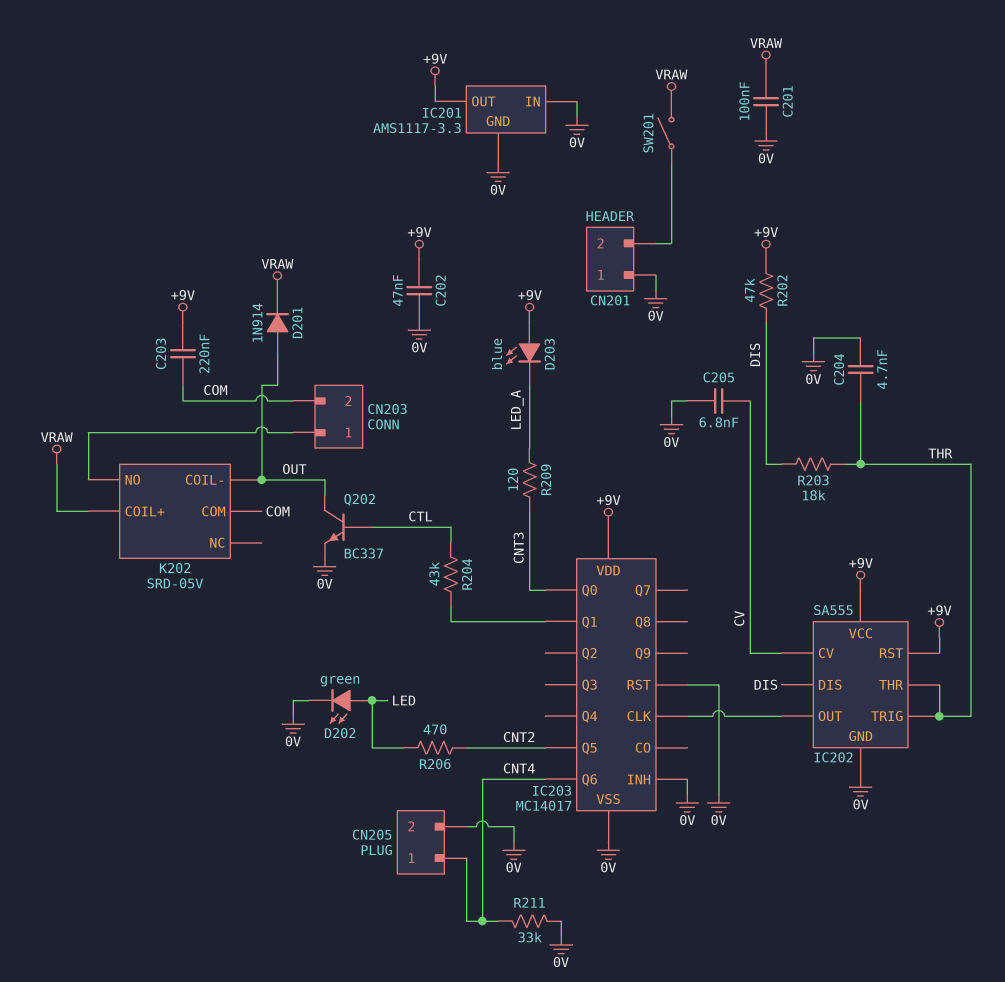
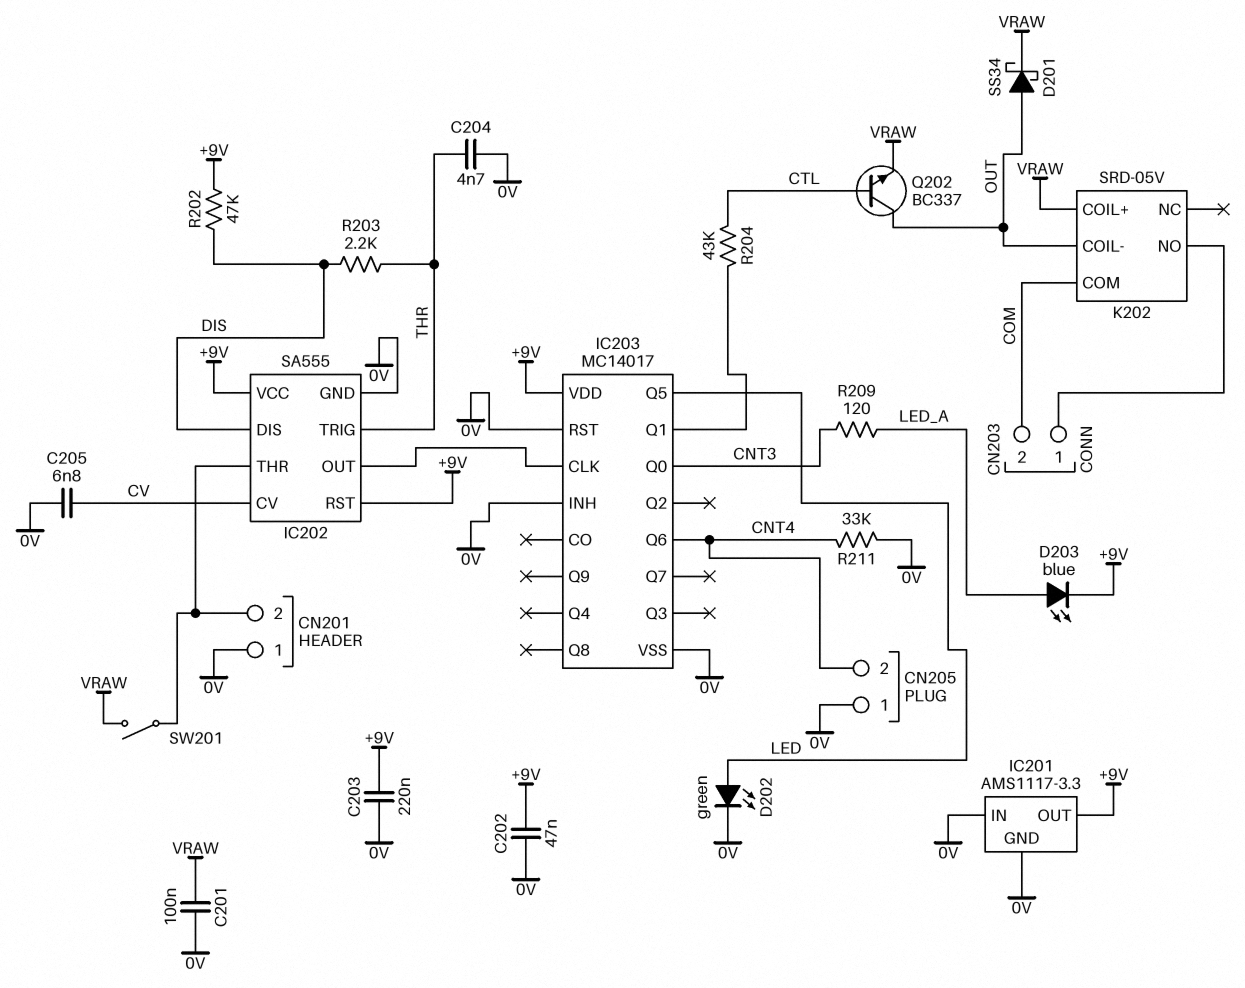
C203: 220nF (+9V, COM) -> 220nF (+9V, 0V)
CN205 pin 1: CNT4 -> 0V
CN205 pin 2: 0V -> CNT4
D201: diode 1N914 (A OUT, K VRAW) -> schottky SS34 (A OUT, K VRAW)
D203: LED blue (A +9V, K LED_A) -> LED blue (A LED_A, K +9V)
IC202 pin THR: THR -> CN201/2
IC203 pin Q5: CNT2 -> LED
Q202: NPN BC337 (B CTL, C OUT, E 0V) -> NPN BC337 (B CTL, C OUT, E VRAW)
R203: 18k (DIS, THR) -> 2.2k (DIS, THR)
R206: 470 (CNT2, LED) -> none

